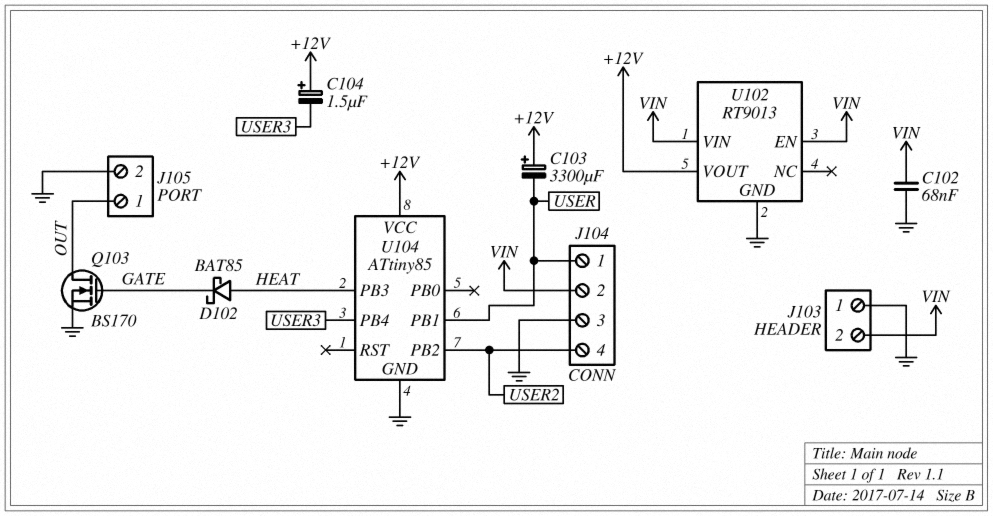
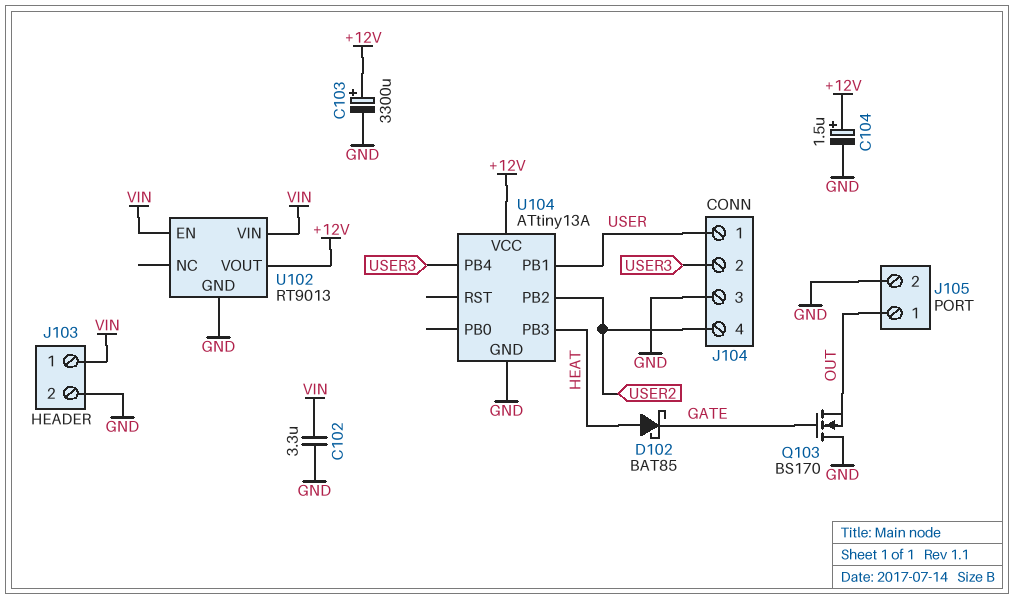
C102: 68nF (GND, VIN) -> 3.3uF (GND, VIN)
C103: 3300uF (plus +12V, minus USER) -> 3300uF (plus +12V, minus GND)
C104: 1.5uF (plus +12V, minus USER3) -> 1.5uF (plus +12V, minus GND)
J103 pin 1: GND -> VIN
J103 pin 2: VIN -> GND
J104 pin 2: VIN -> USER3
Q103: NMOS BS170 (G GATE, D OUT, S GND) -> NMOS BS170 (G GATE, D GND, S OUT)
U104: ATtiny85 -> ATtiny13A

